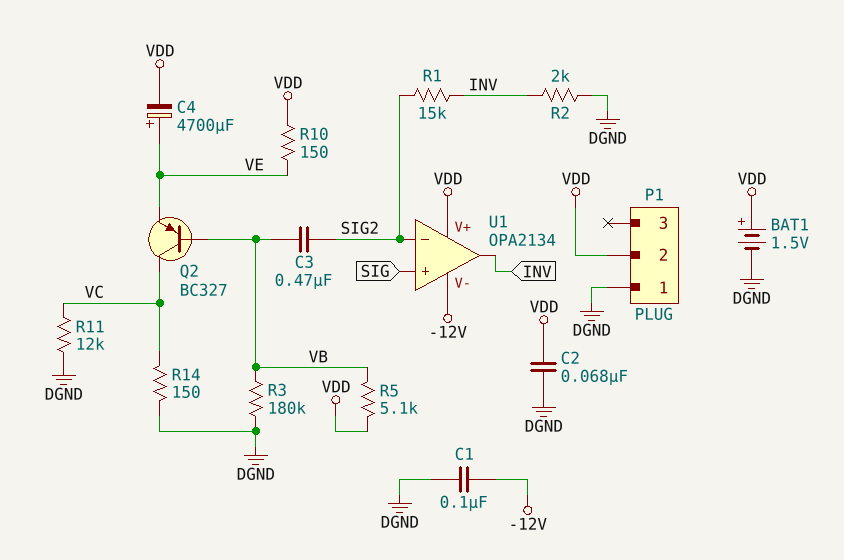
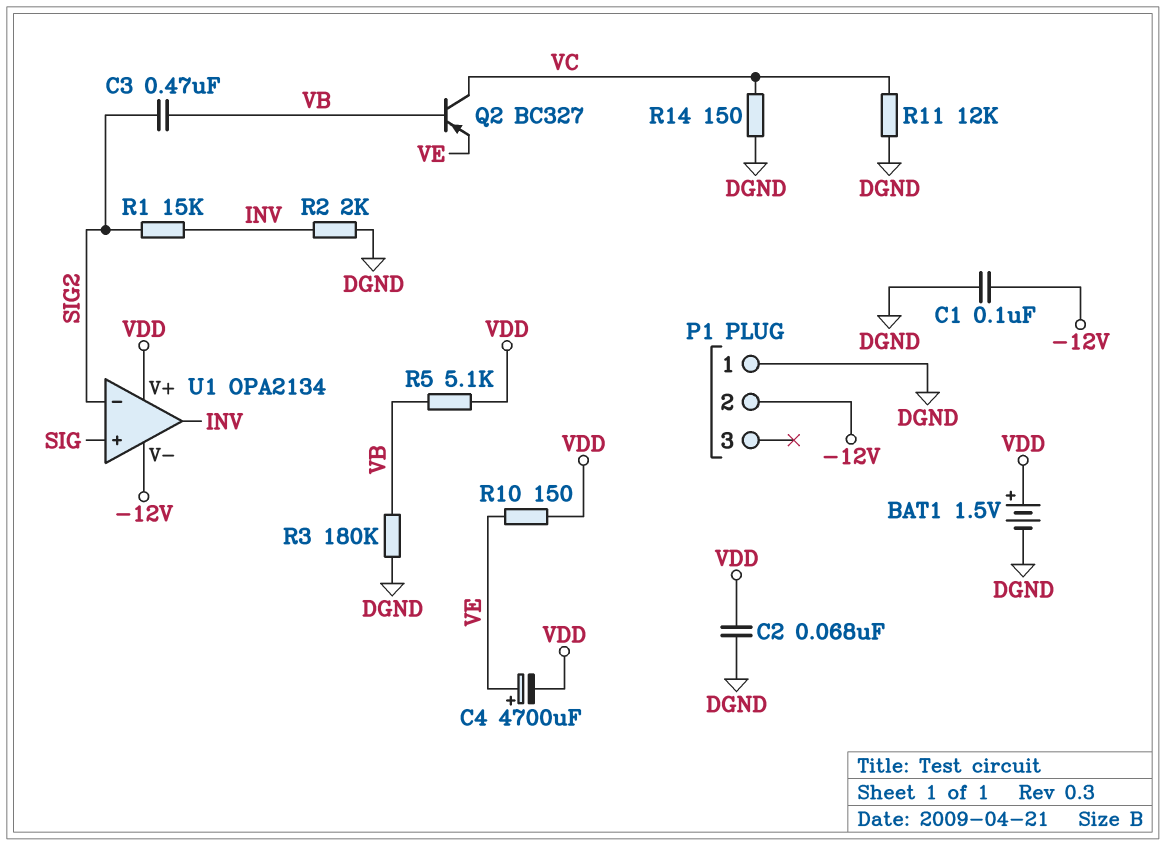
P1 pin 2: VDD -> -12V

